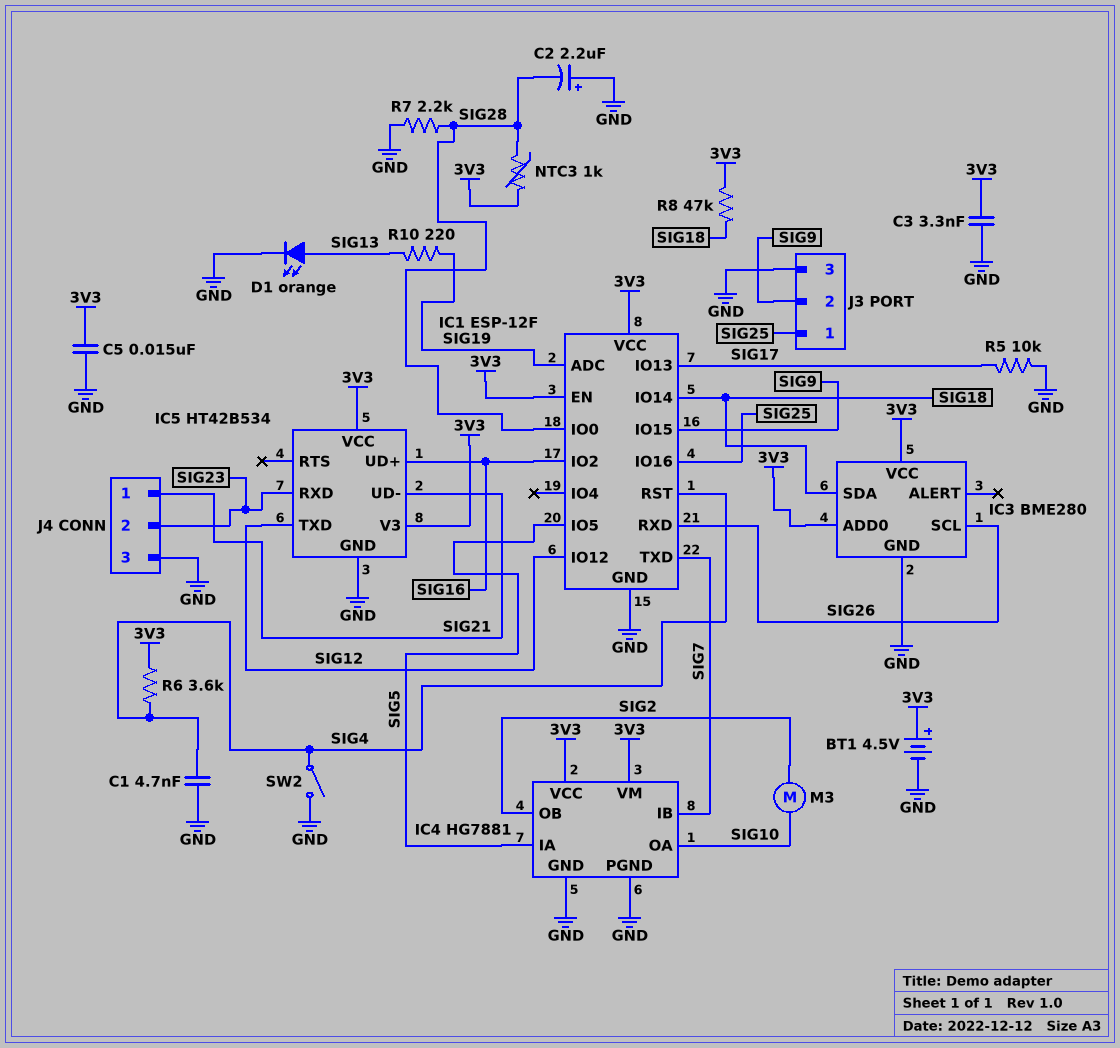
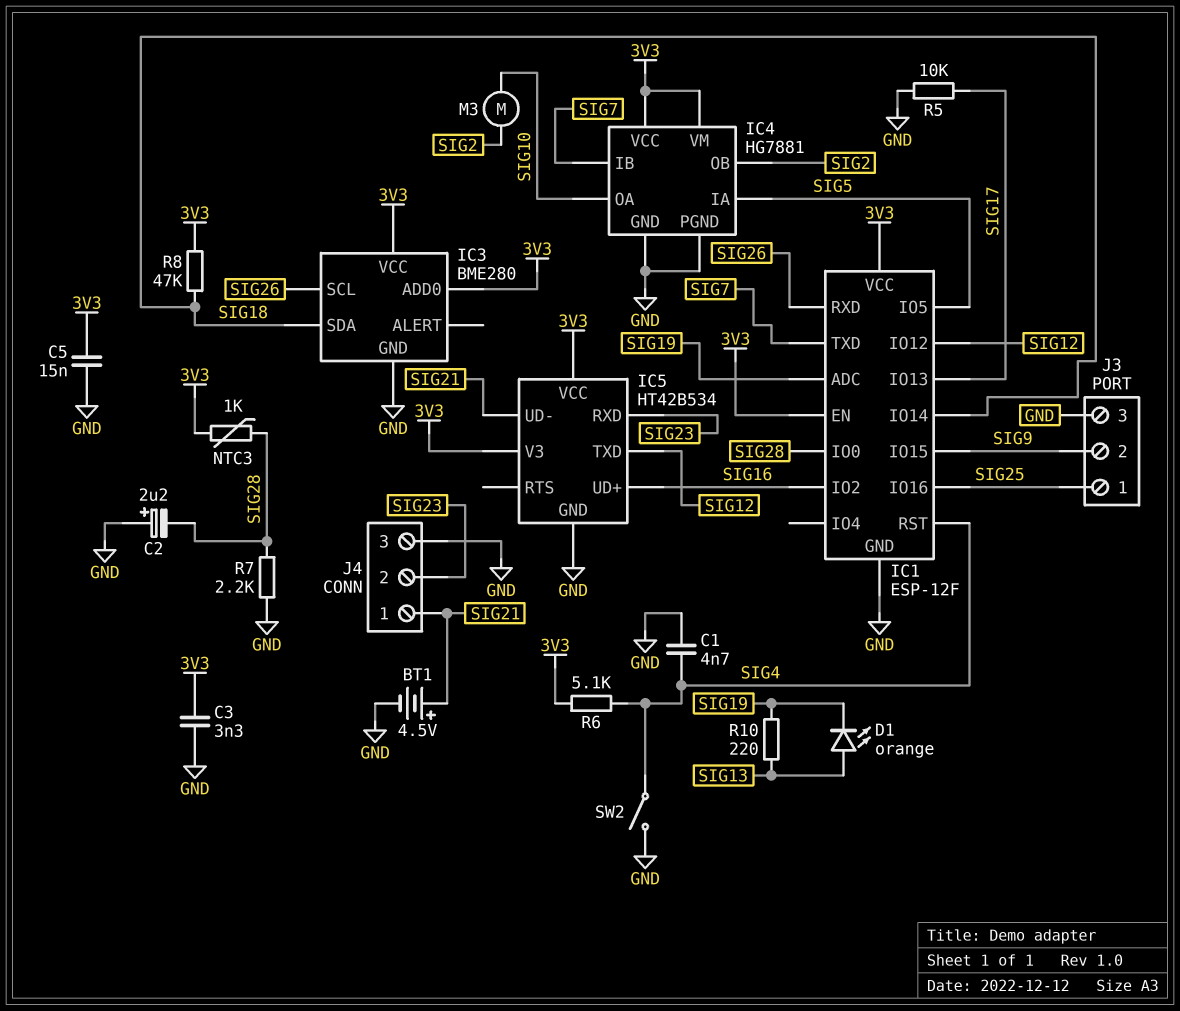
BT1: 4.5V (plus 3V3, minus GND) -> 4.5V (plus SIG21, minus GND)
D1: LED orange (A SIG13, K GND) -> LED orange (A SIG13, K SIG19)
R6: 3.6k (3V3, SIG4) -> 5.1k (3V3, SIG4)

